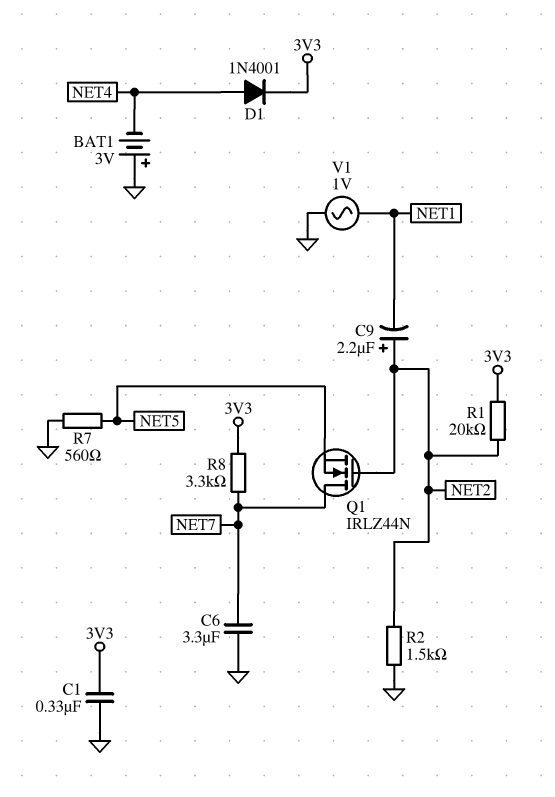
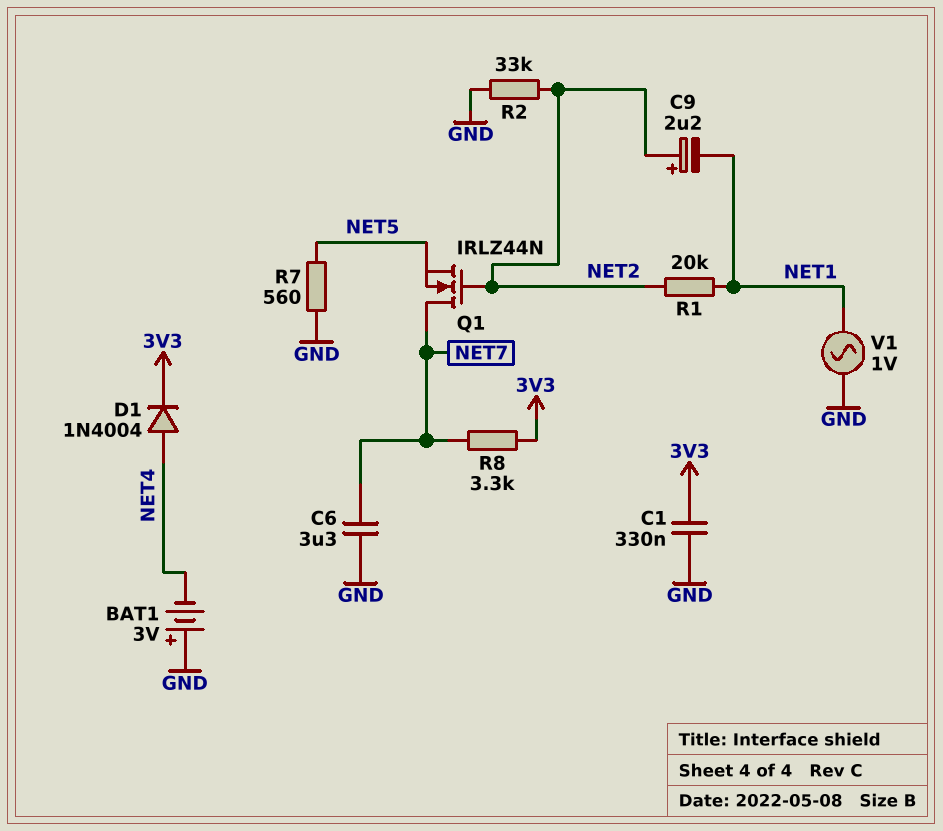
D1: diode 1N4001 (A NET4, K 3V3) -> diode 1N4004 (A NET4, K 3V3)
R1: 20k (3V3, NET2) -> 20k (NET1, NET2)
R2: 1.5k (GND, NET2) -> 33k (GND, NET2)

